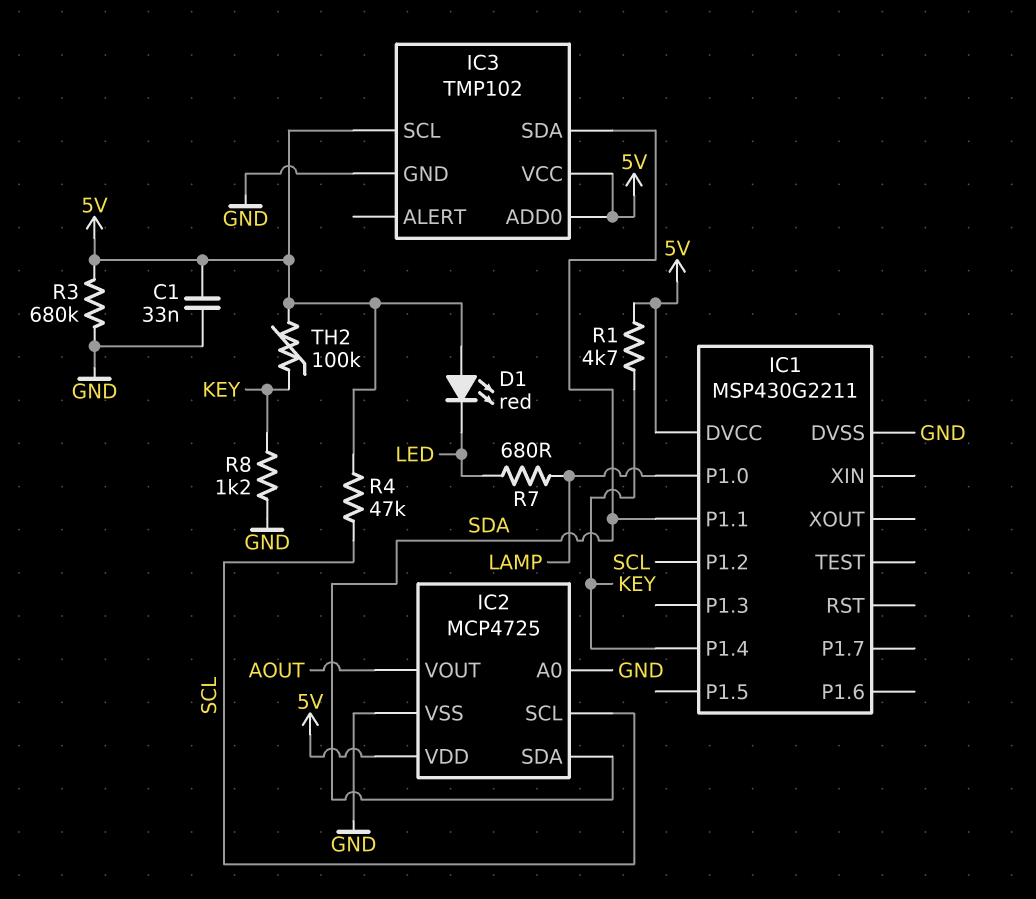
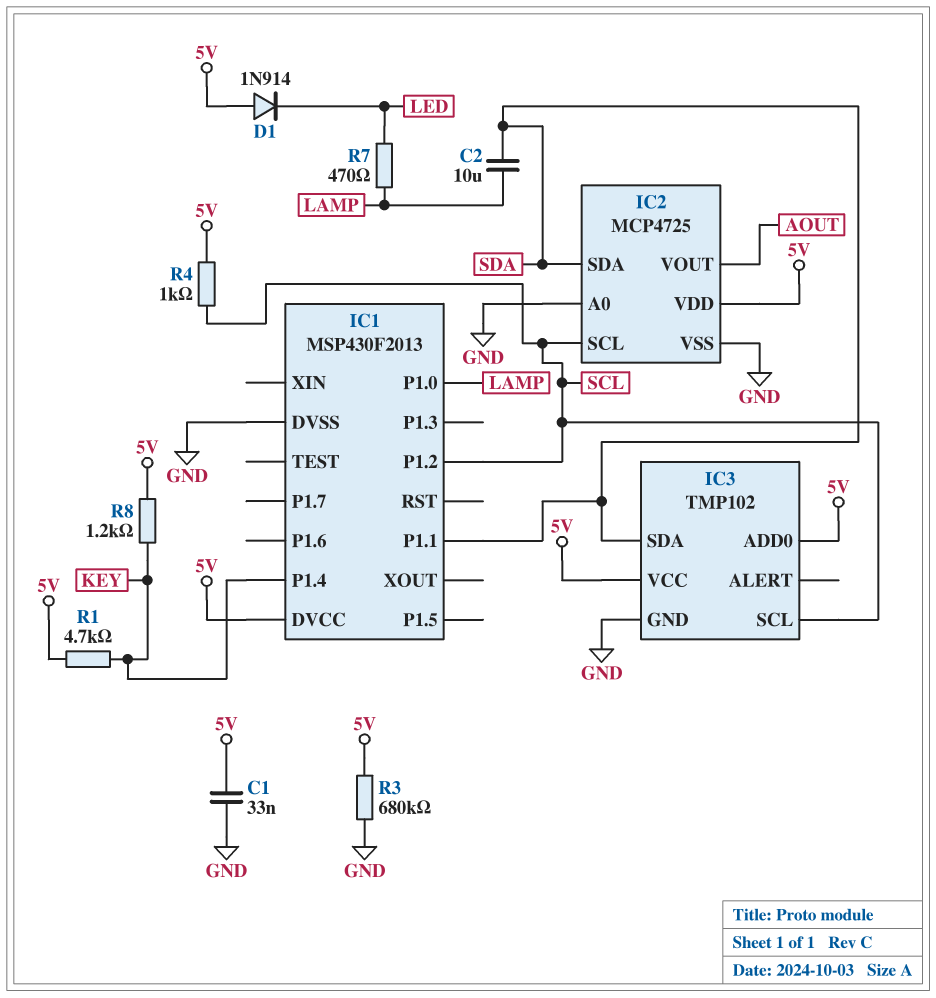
C2: none -> 10uF (LAMP, SDA)
D1: LED red (A 5V, K LED) -> diode 1N914 (A 5V, K LED)
IC1: MSP430G2211 -> MSP430F2013
IC3 pin SCL: 5V -> SCL
R4: 47k (5V, SCL) -> 1k (5V, SCL)
R7: 680 (LAMP, LED) -> 470 (LAMP, LED)
R8: 1.2k (GND, KEY) -> 1.2k (5V, KEY)
TH2: 100k (5V, KEY) -> none

